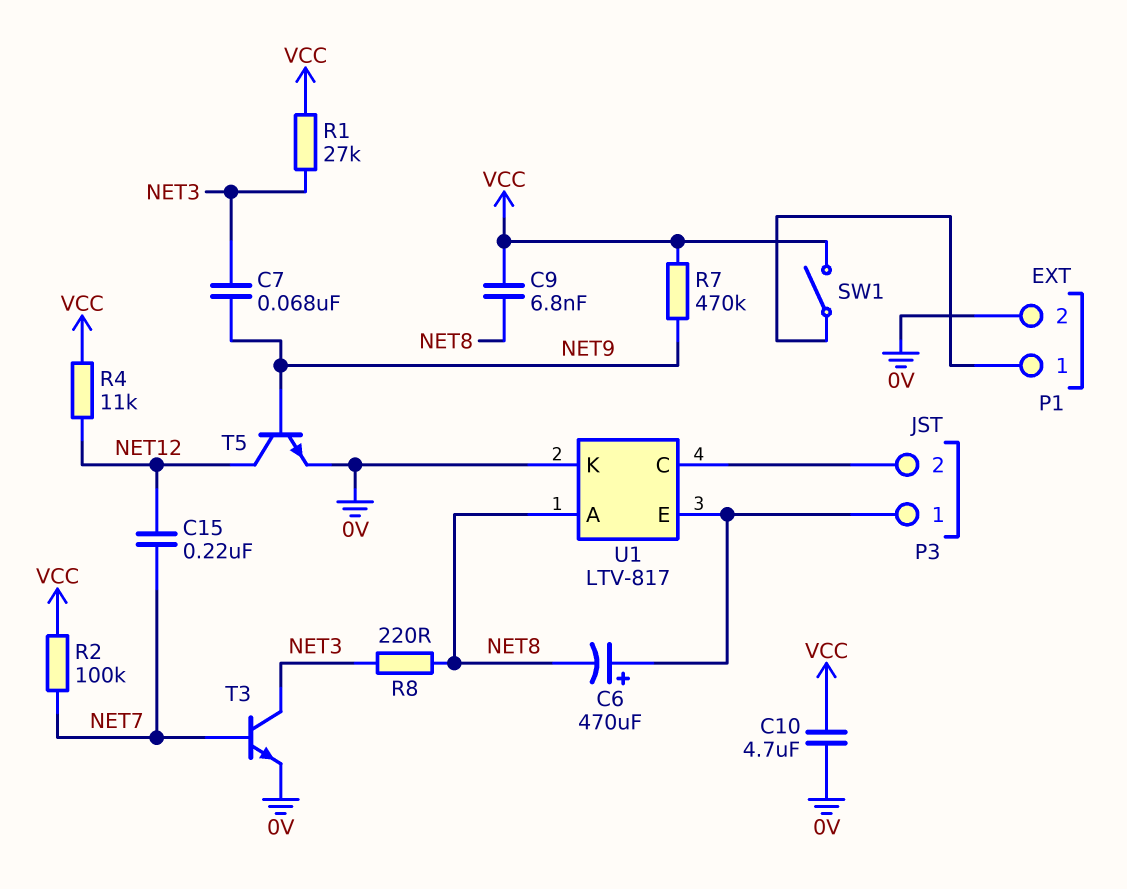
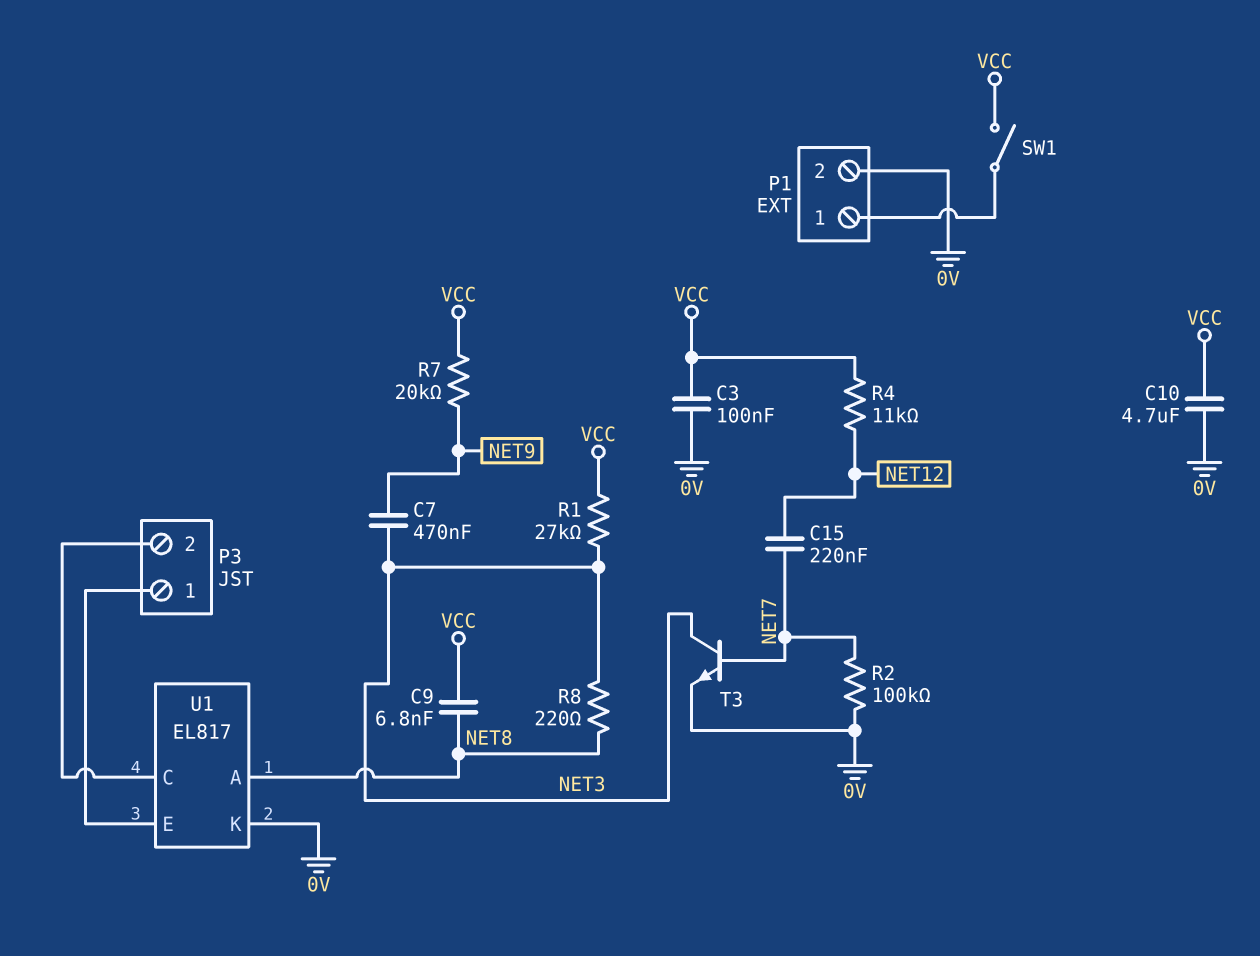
C3: none -> 100nF (0V, VCC)
C6: 470uF (plus P3/1, minus NET8) -> none
C7: 68nF (NET3, NET9) -> 470nF (NET3, NET9)
R2: 100k (NET7, VCC) -> 100k (0V, NET7)
R7: 470k (NET9, VCC) -> 20k (NET9, VCC)
T5: NPN (B NET9, C NET12, E 0V) -> none
U1: LTV-817 -> EL817

